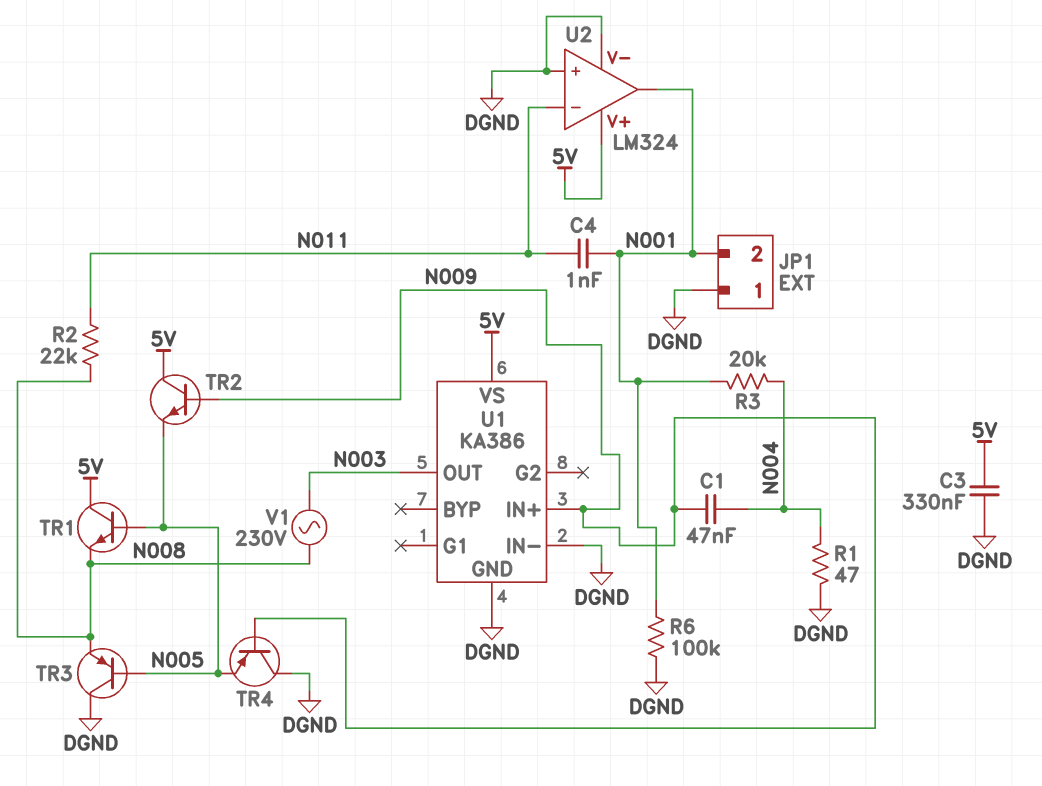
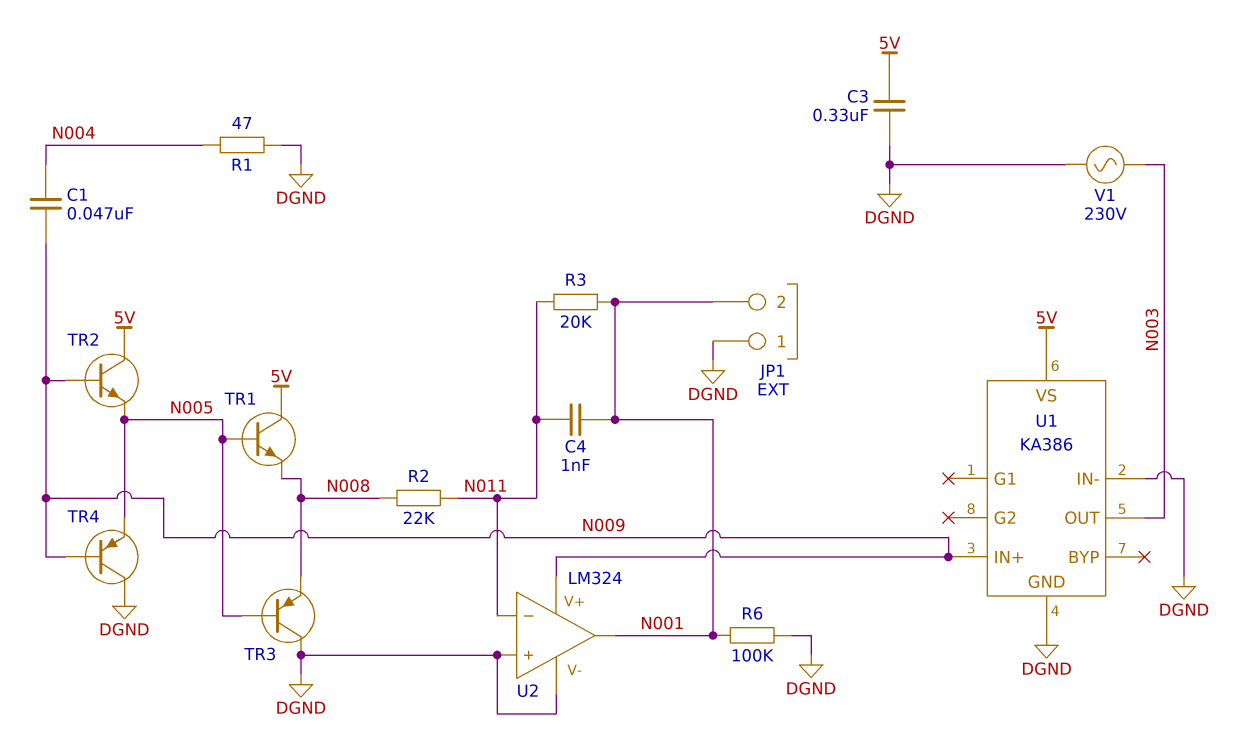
R3: 20k (N001, N004) -> 20k (N001, N011)
U2 pin V+: 5V -> N009
V1: AC 230V (N003, N008) -> AC 230V (DGND, N003)

